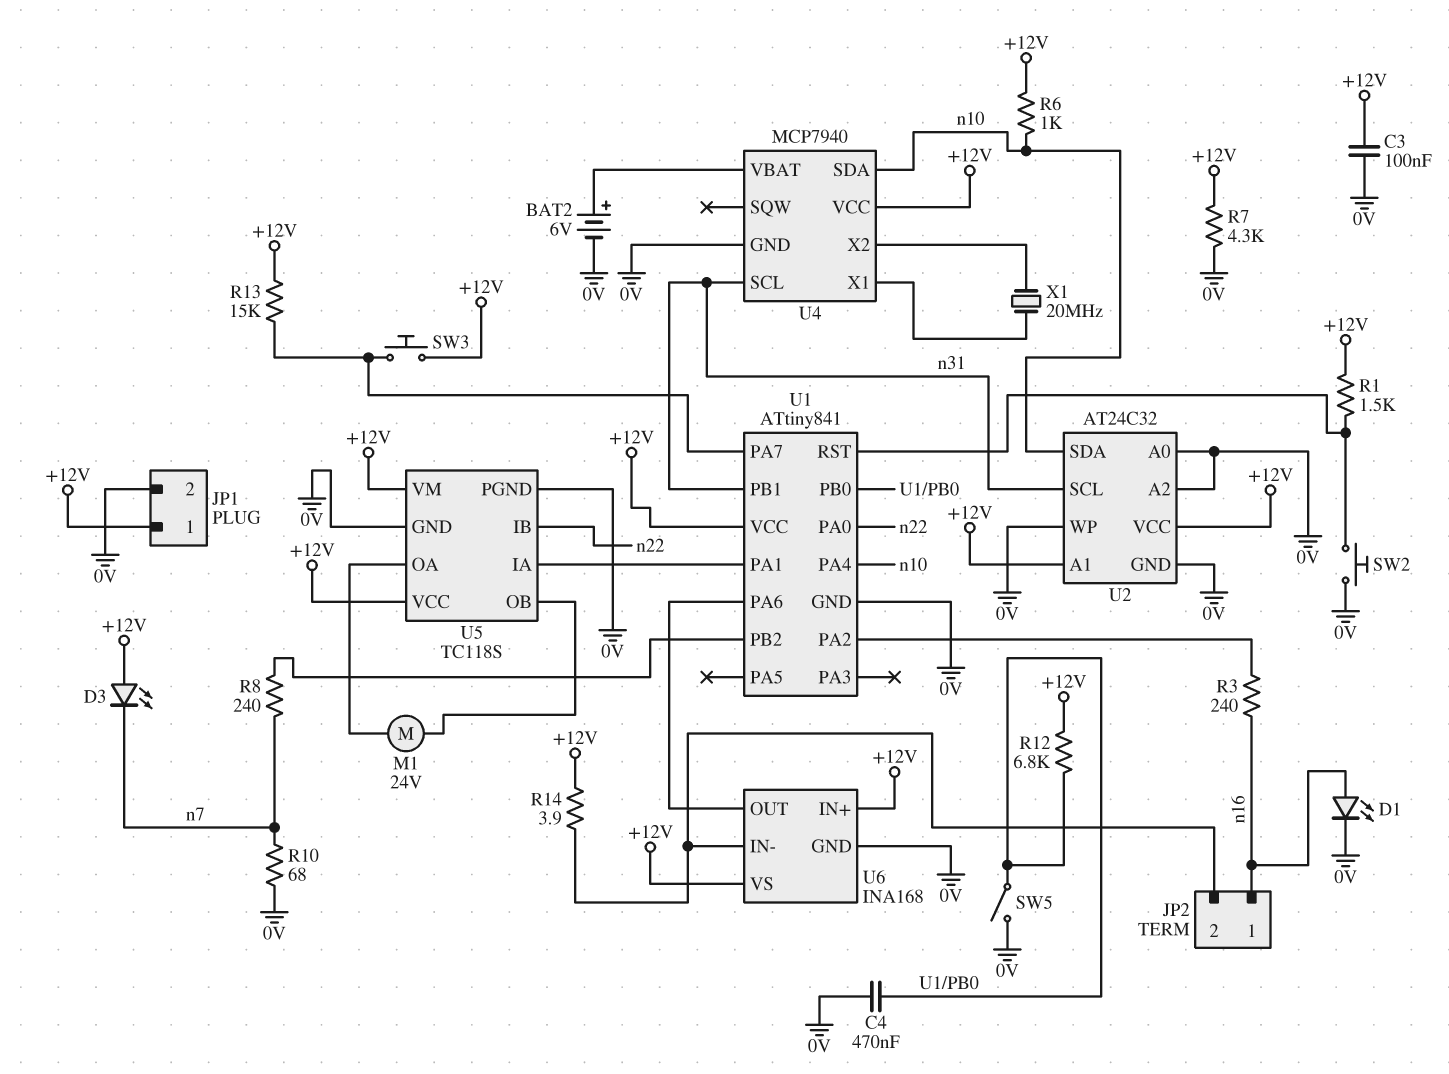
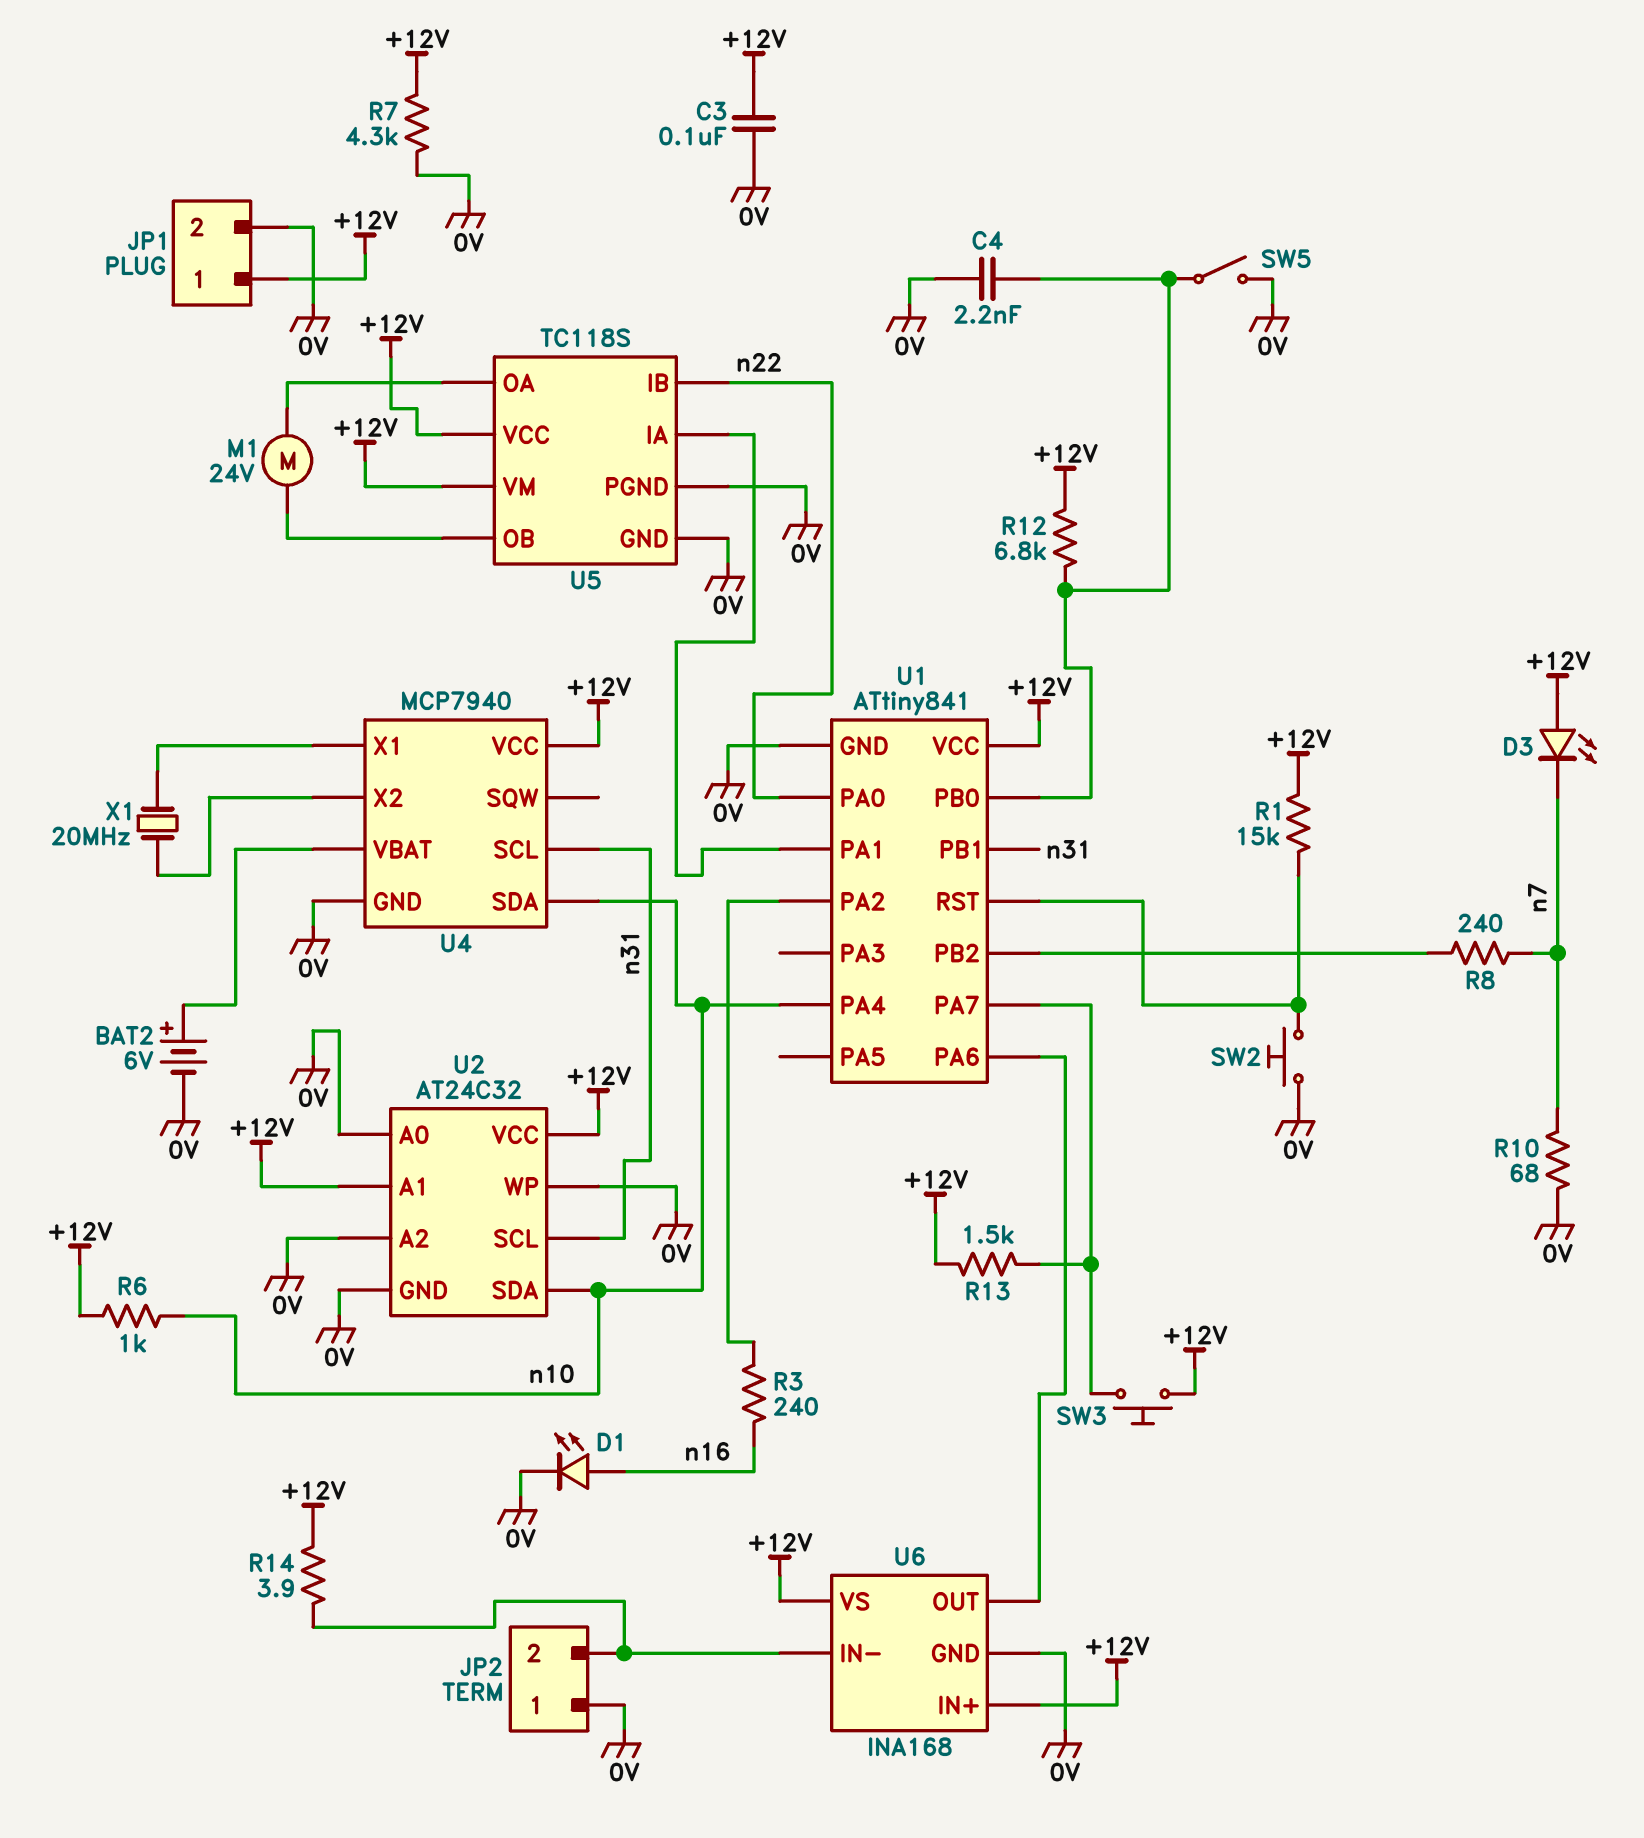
C4: 470nF (0V, U1/PB0) -> 2.2nF (0V, U1/PB0)
JP2 pin 1: n16 -> 0V
R1: 1.5k (+12V, U1/RST) -> 15k (+12V, U1/RST)
R13: 15k (+12V, U1/PA7) -> 1.5k (+12V, U1/PA7)

